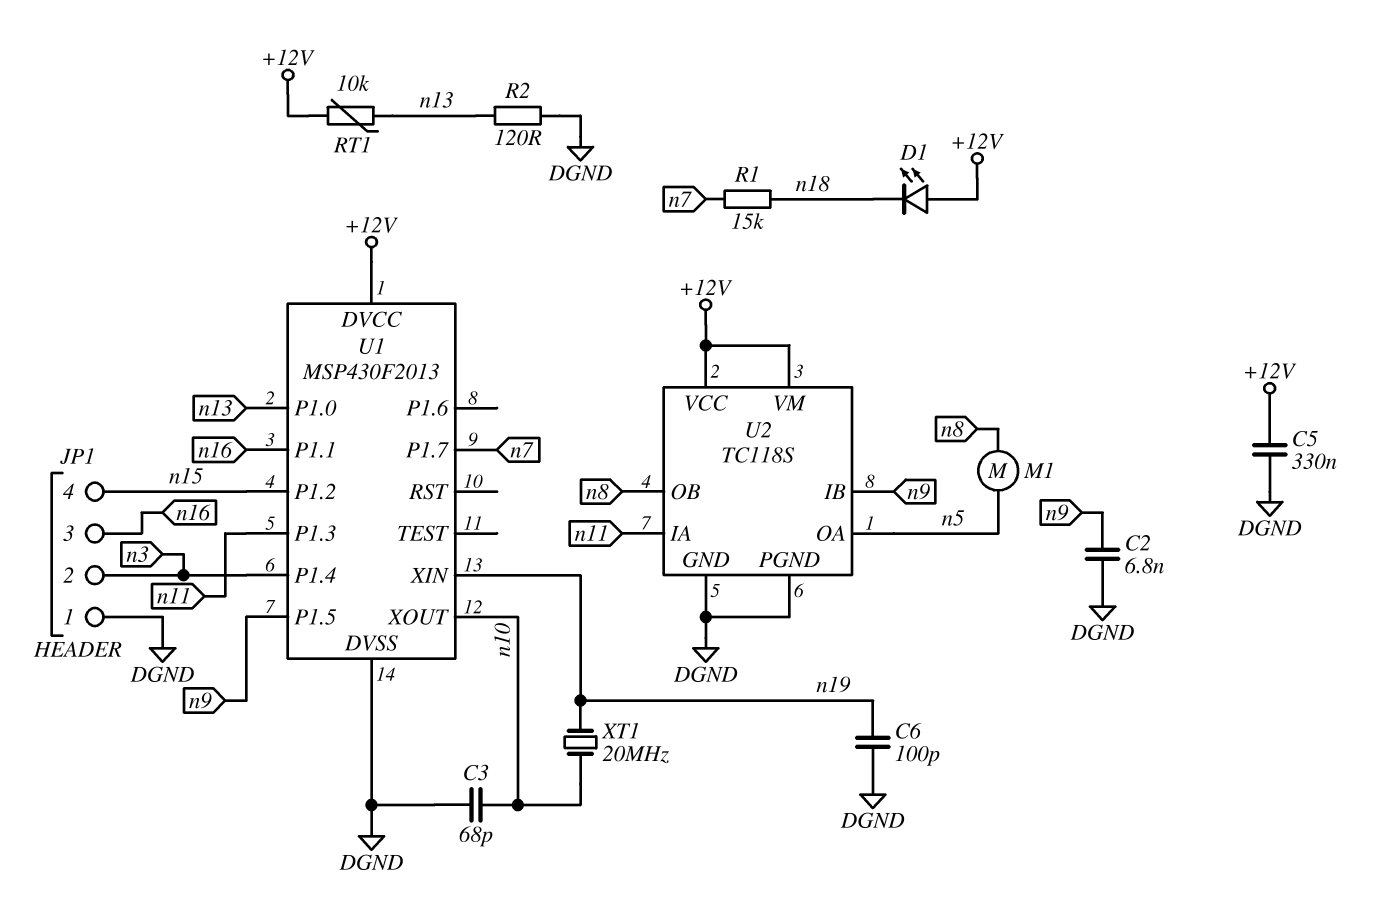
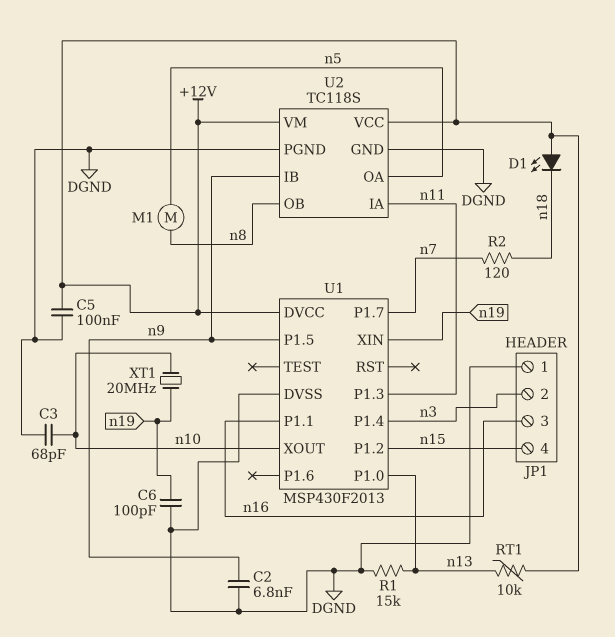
C5: 330nF (+12V, DGND) -> 100nF (+12V, DGND)
R1: 15k (n7, n18) -> 15k (DGND, n13)
R2: 120 (DGND, n13) -> 120 (n7, n18)

